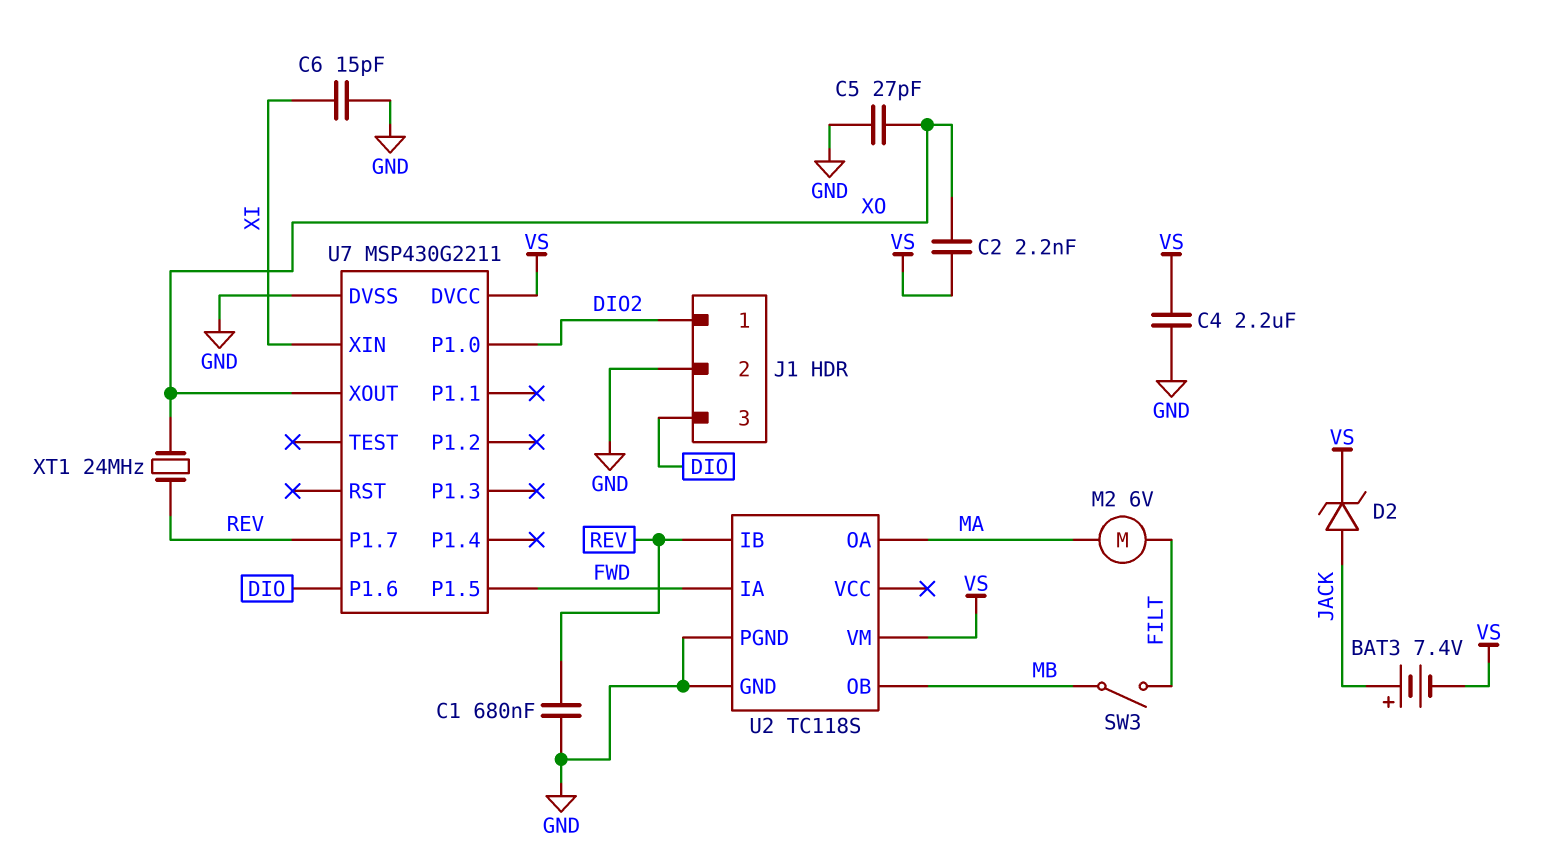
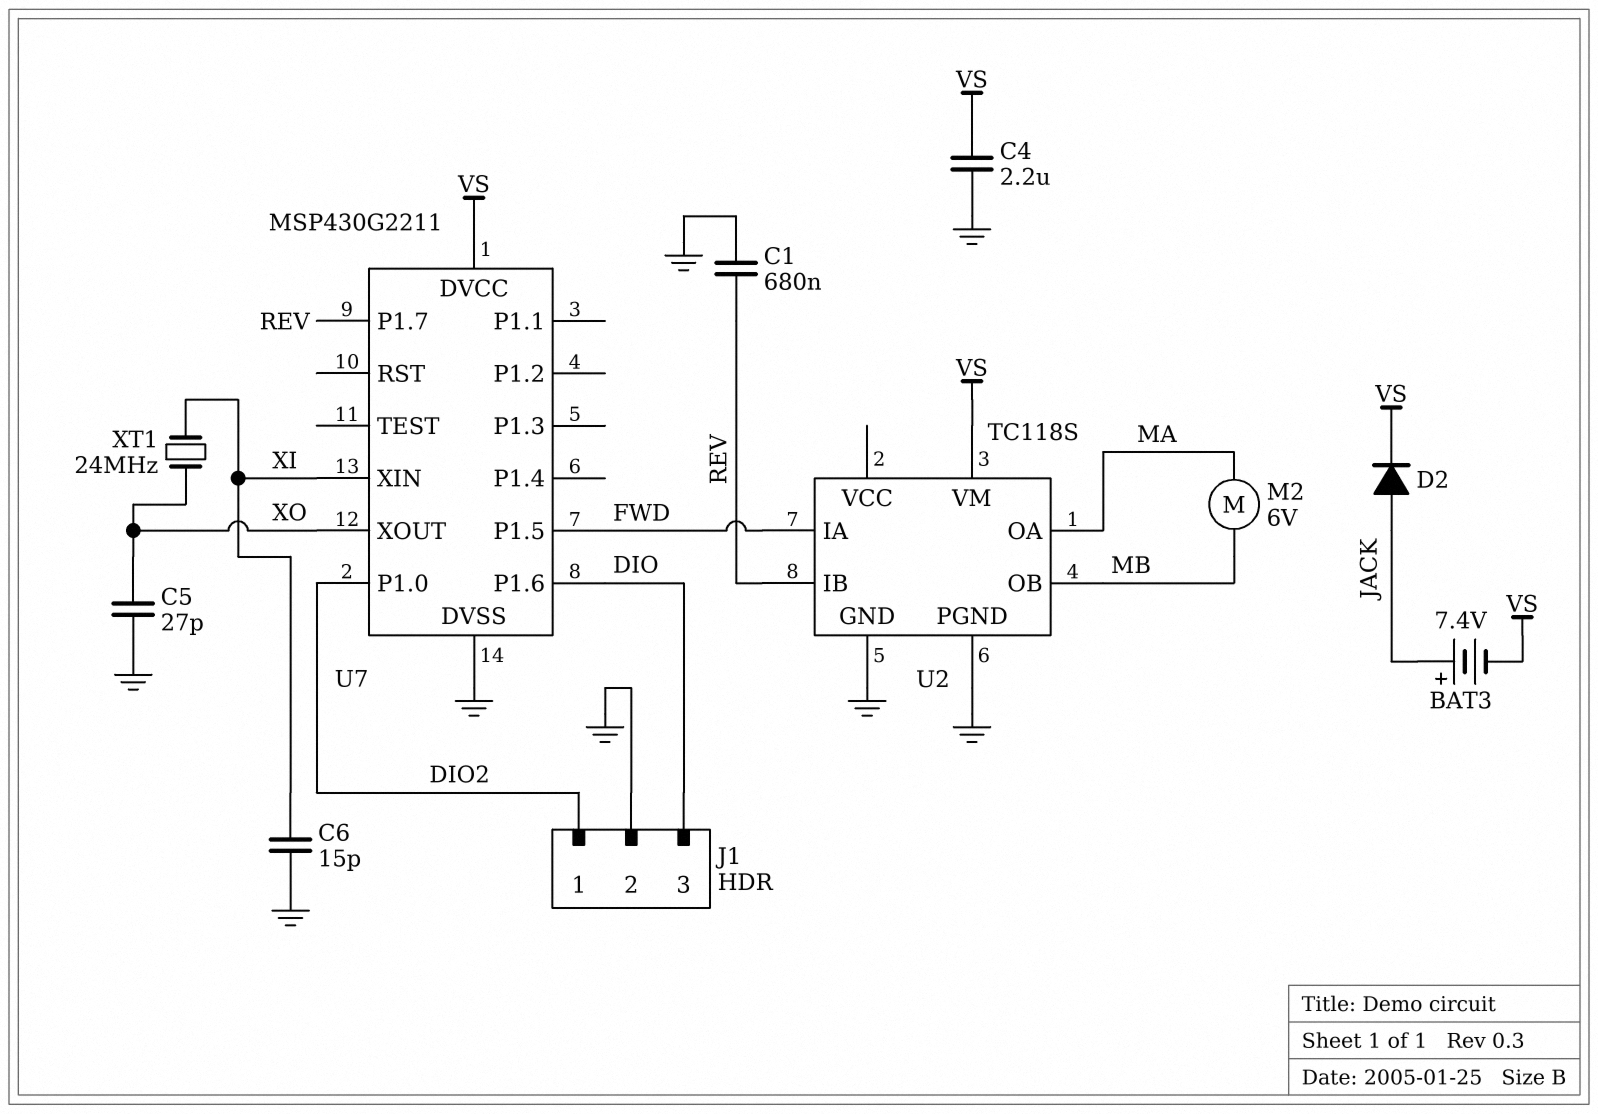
C2: 2.2nF (VS, XO) -> none
D2: zener (A JACK, K VS) -> diode (A JACK, K VS)
M2: motor 6V (FILT, MA) -> motor 6V (MA, MB)
SW3: switch (FILT, MB) -> none
XT1: 24MHz (REV, XO) -> 24MHz (XI, XO)

